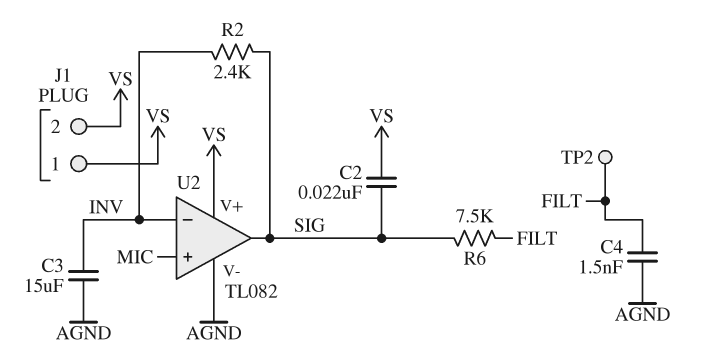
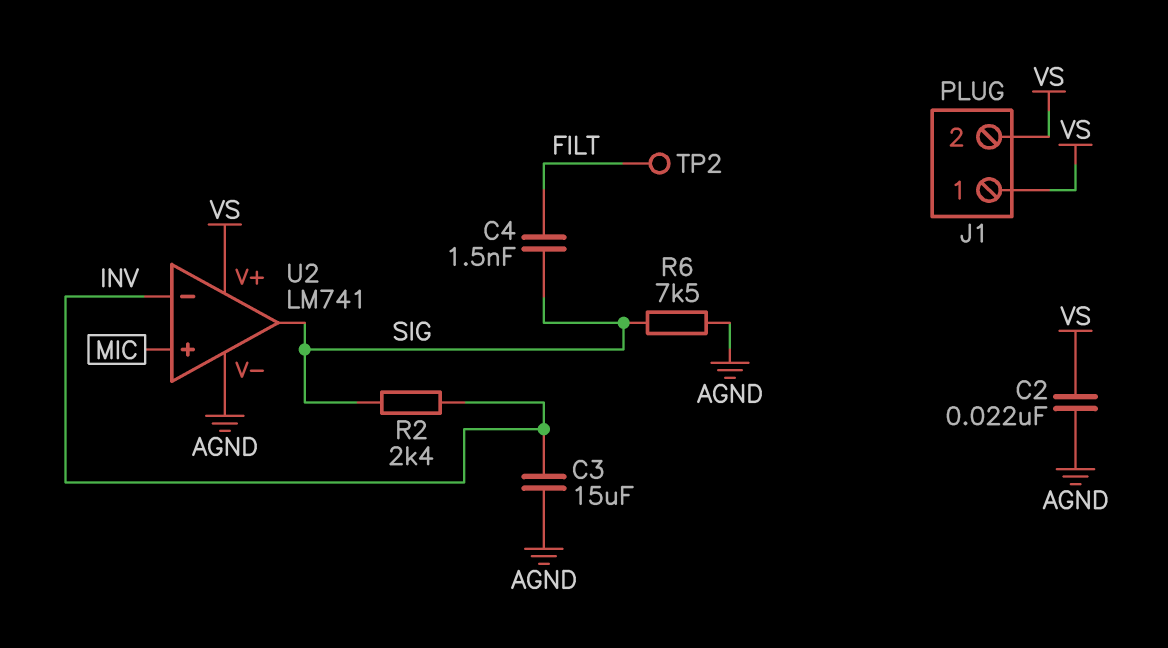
C2: 22nF (SIG, VS) -> 22nF (AGND, VS)
C4: 1.5nF (AGND, FILT) -> 1.5nF (FILT, SIG)
R6: 7.5k (FILT, SIG) -> 7.5k (AGND, SIG)
U2: TL082 -> LM741

